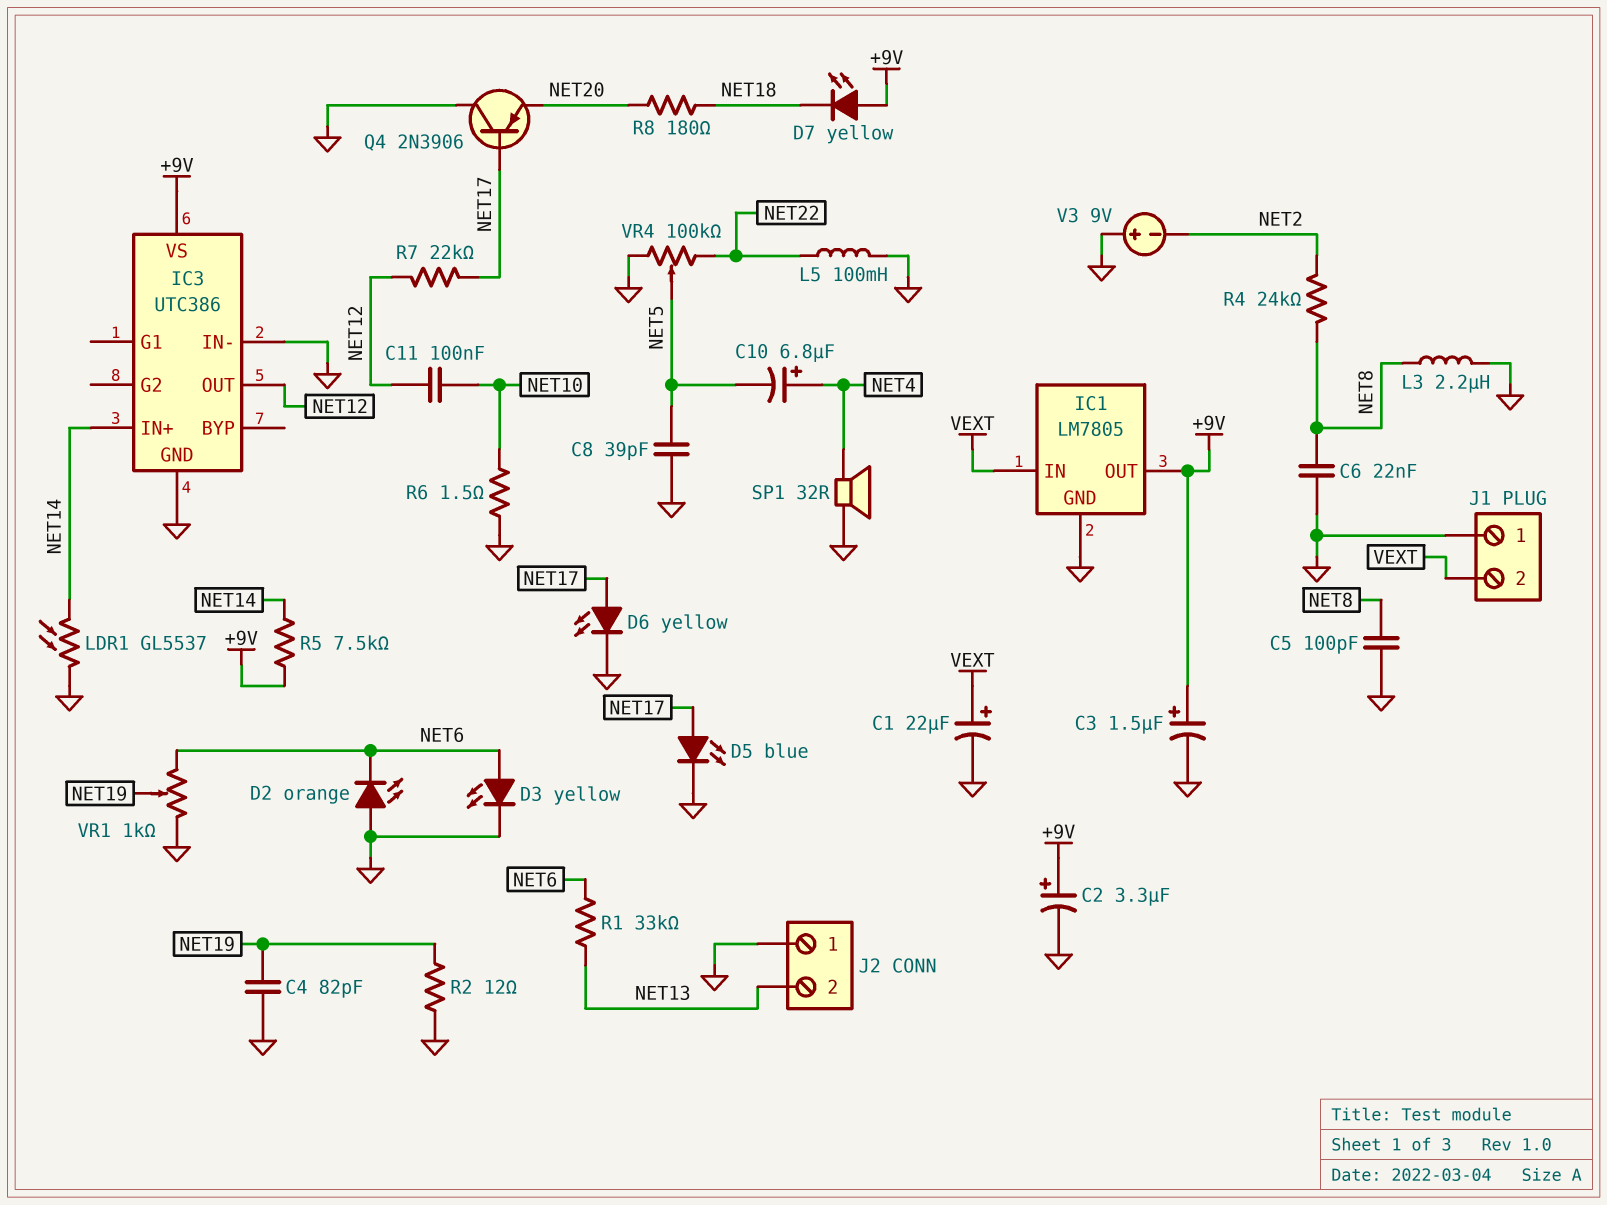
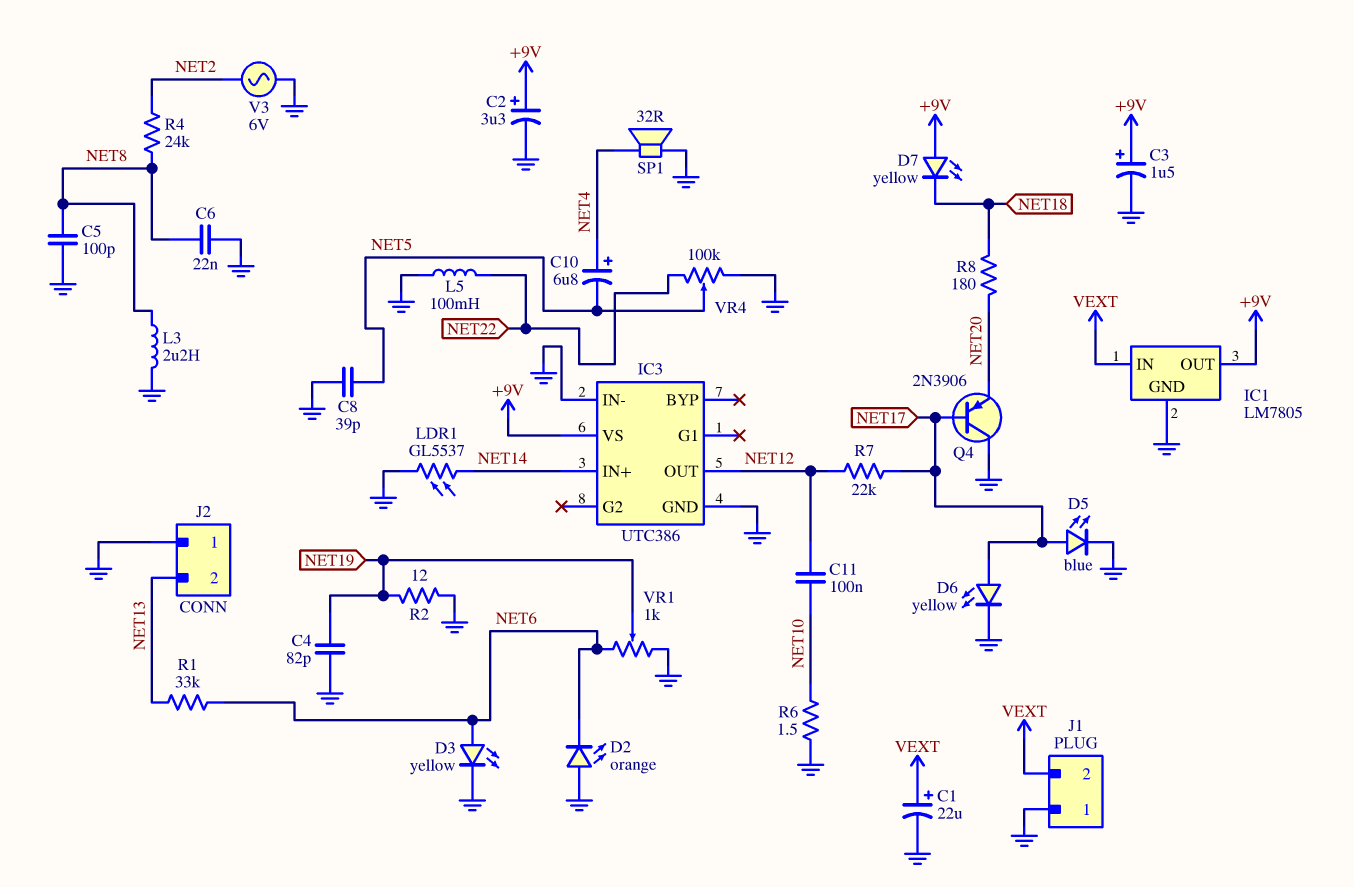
R5: 7.5k (+9V, NET14) -> none
V3: 9V (plus GND, minus NET2) -> AC 6V (GND, NET2)

